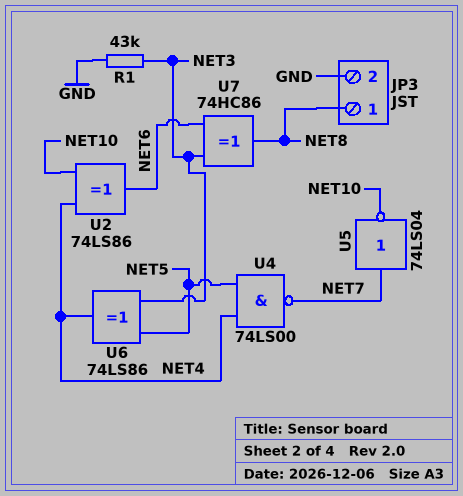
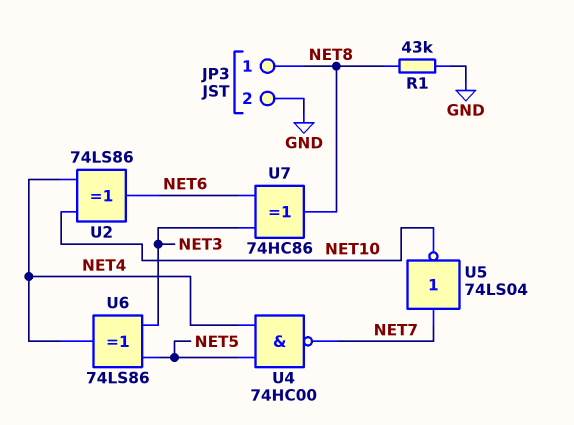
R1: 43k (GND, NET3) -> 43k (GND, NET8)
U4: NAND 74LS00 (in NET4, in NET5, out NET7) -> NAND 74HC00 (in NET4, in NET5, out NET7)

